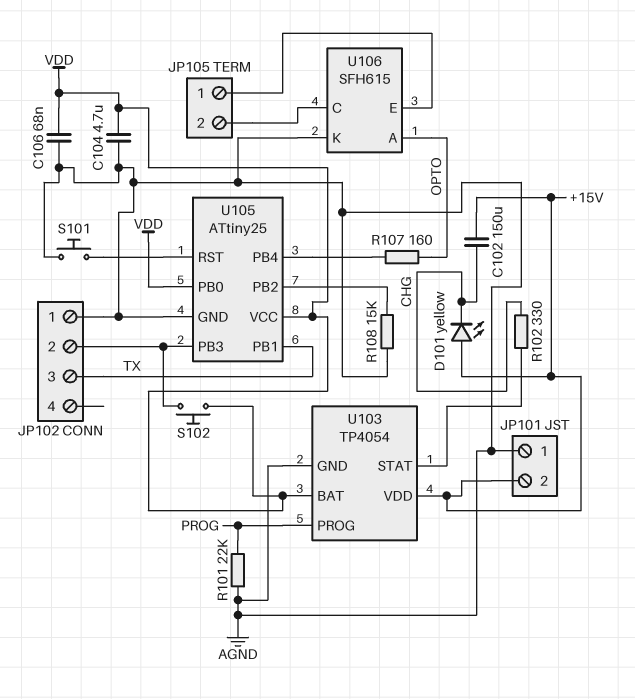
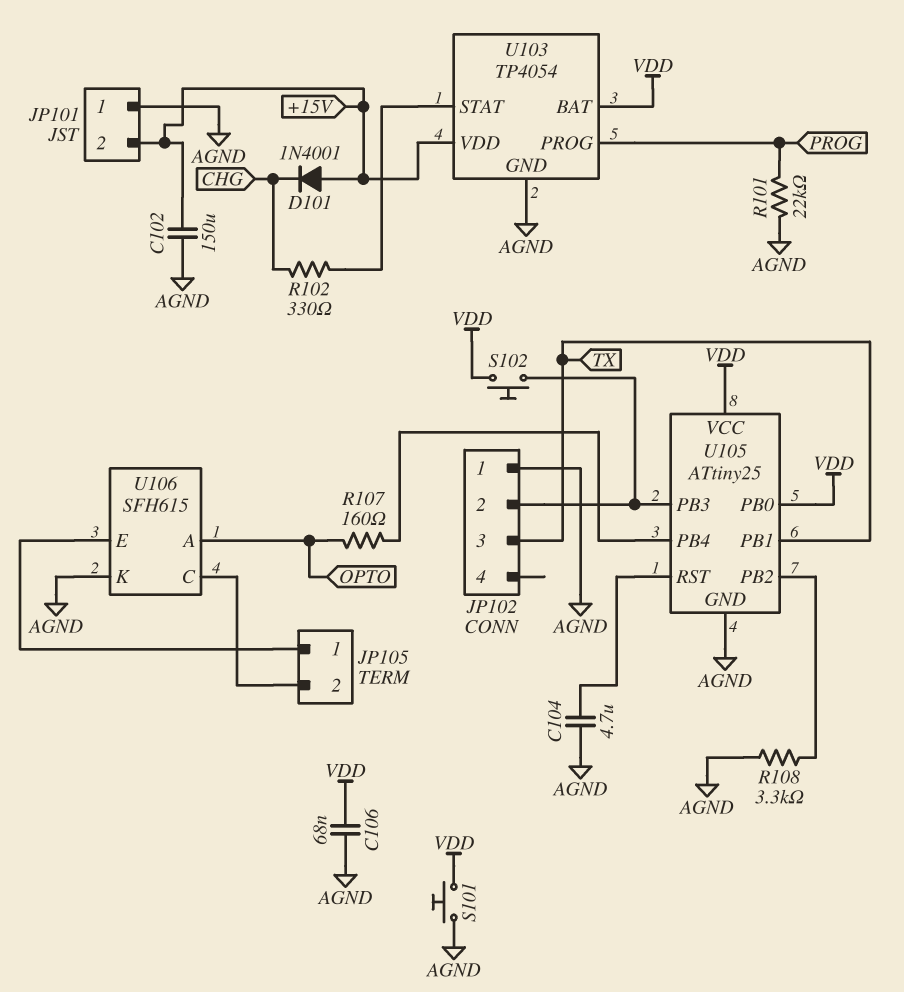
C102: 150uF (+15V, CHG) -> 150uF (+15V, AGND)
C104: 4.7uF (AGND, VDD) -> 4.7uF (AGND, U105/RST)
D101: LED yellow (A +15V, K CHG) -> diode 1N4001 (A +15V, K CHG)
R108: 15k (AGND, U105/PB2) -> 3.3k (AGND, U105/PB2)
S101: button (AGND, U105/RST) -> button (AGND, VDD)

